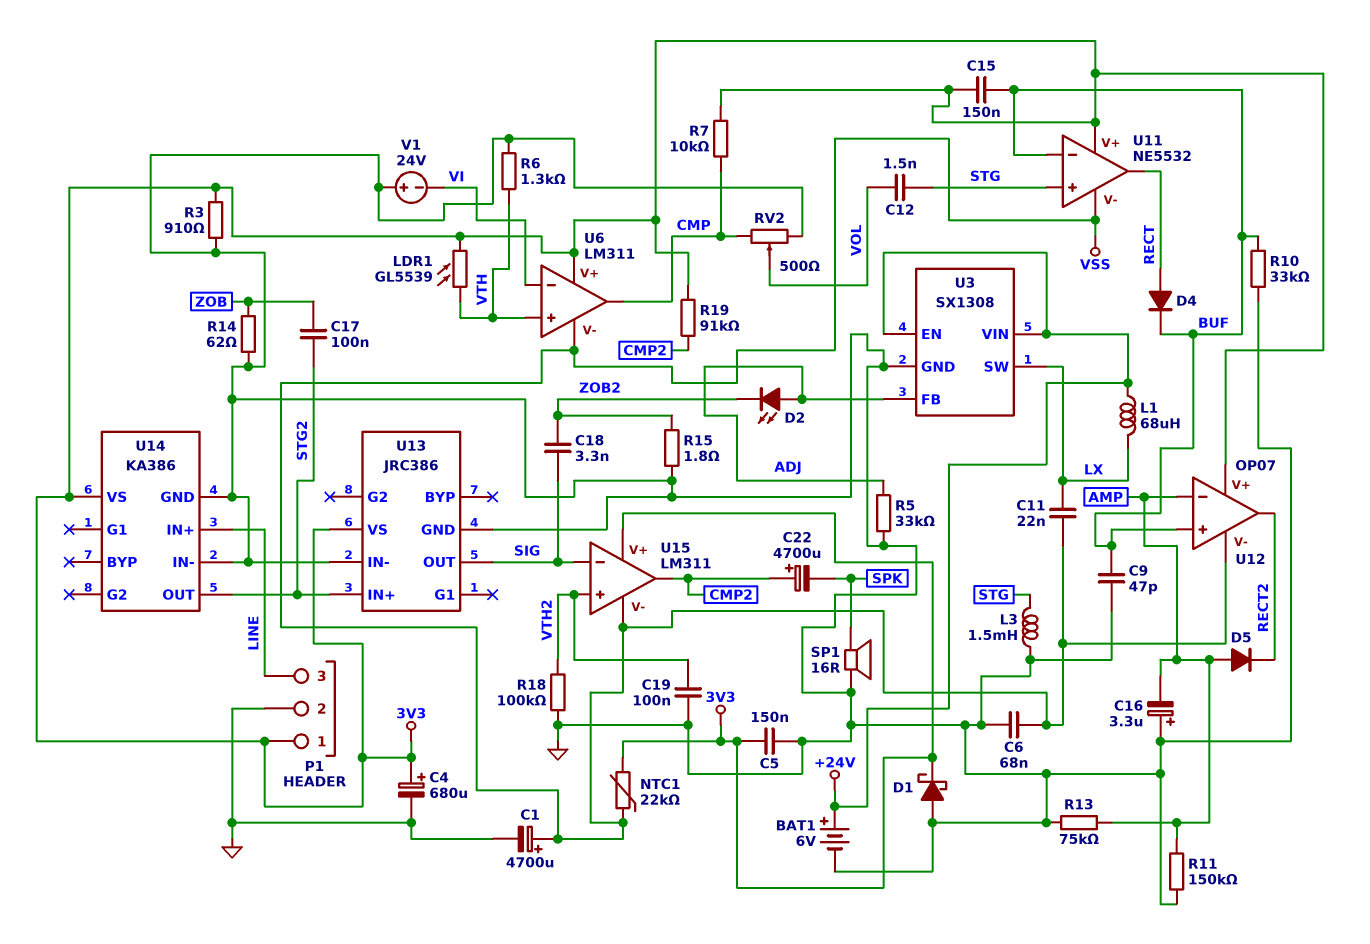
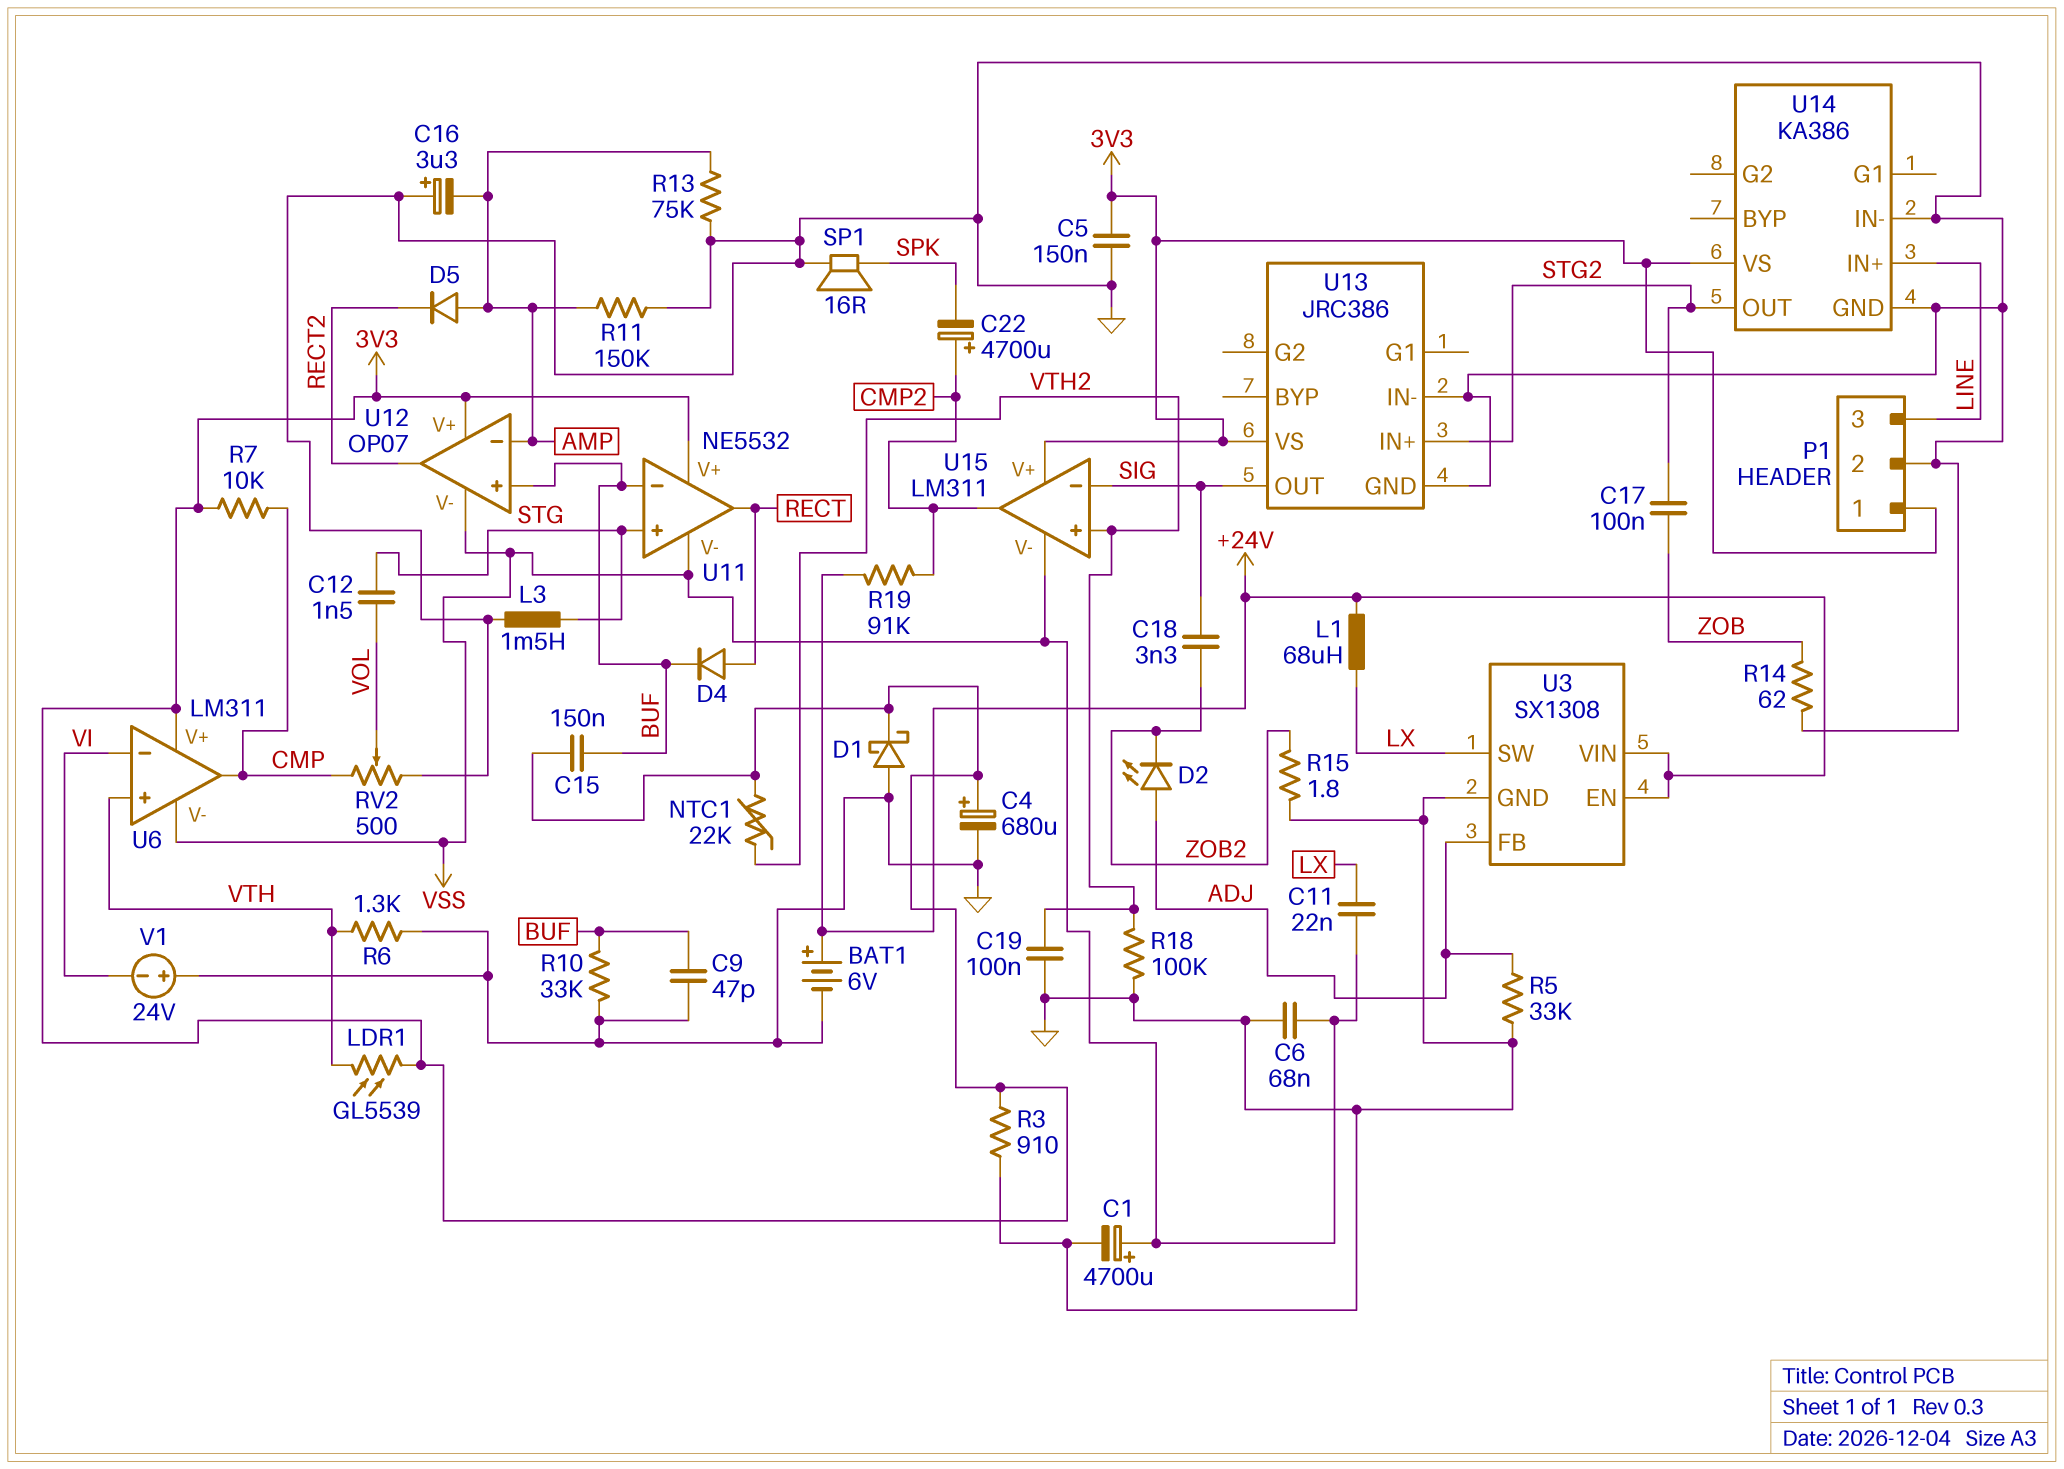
NTC1: 22k (3V3, VSS) -> 22k (3V3, VTH2)
R19: 91k (3V3, CMP2) -> 91k (+24V, CMP2)

